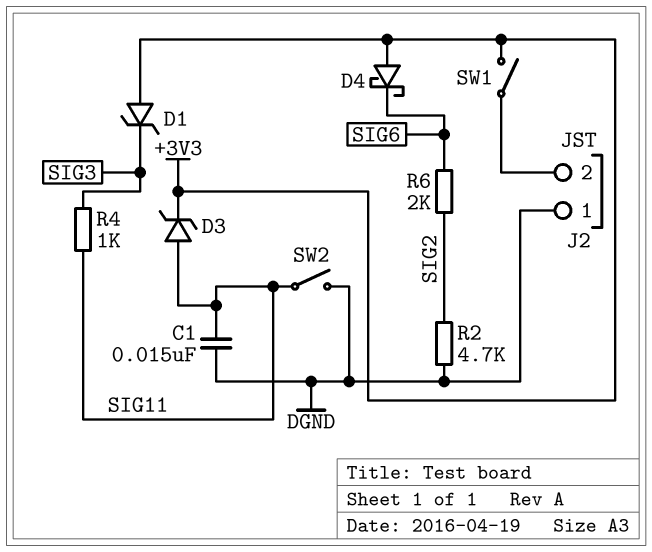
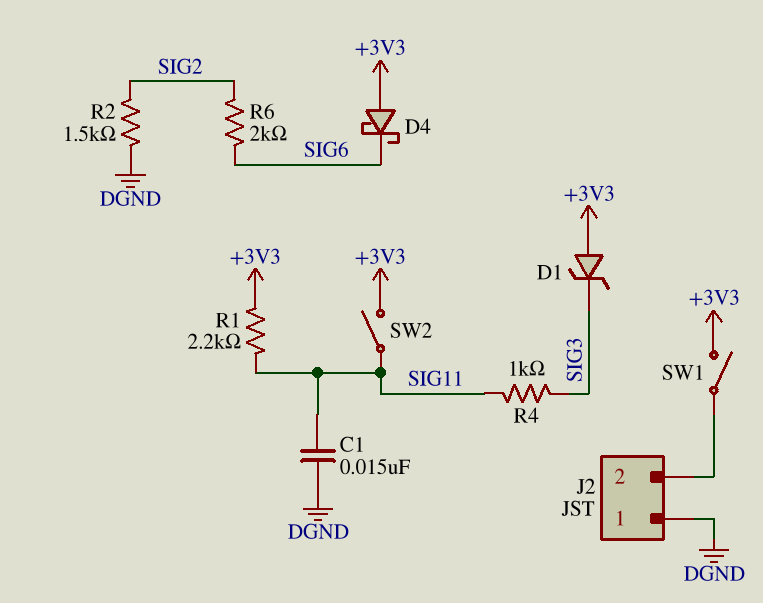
D3: zener (A SIG11, K +3V3) -> none
R1: none -> 2.2k (+3V3, SIG11)
R2: 4.7k (DGND, SIG2) -> 1.5k (DGND, SIG2)
SW2: switch (DGND, SIG11) -> switch (+3V3, SIG11)

